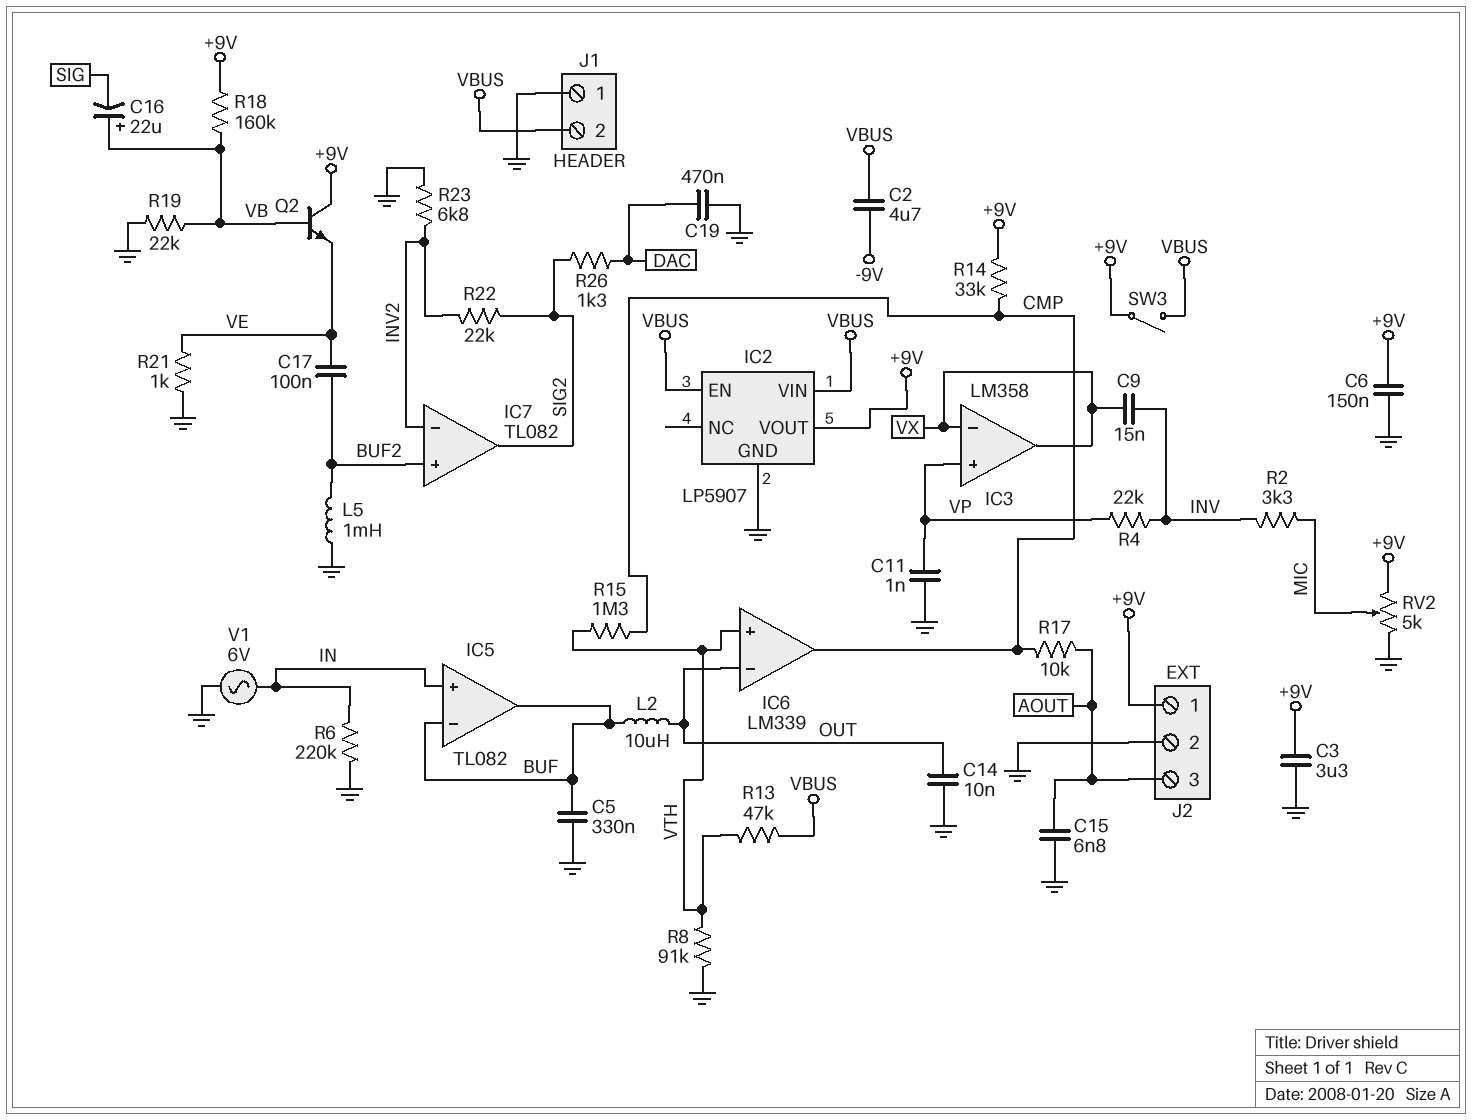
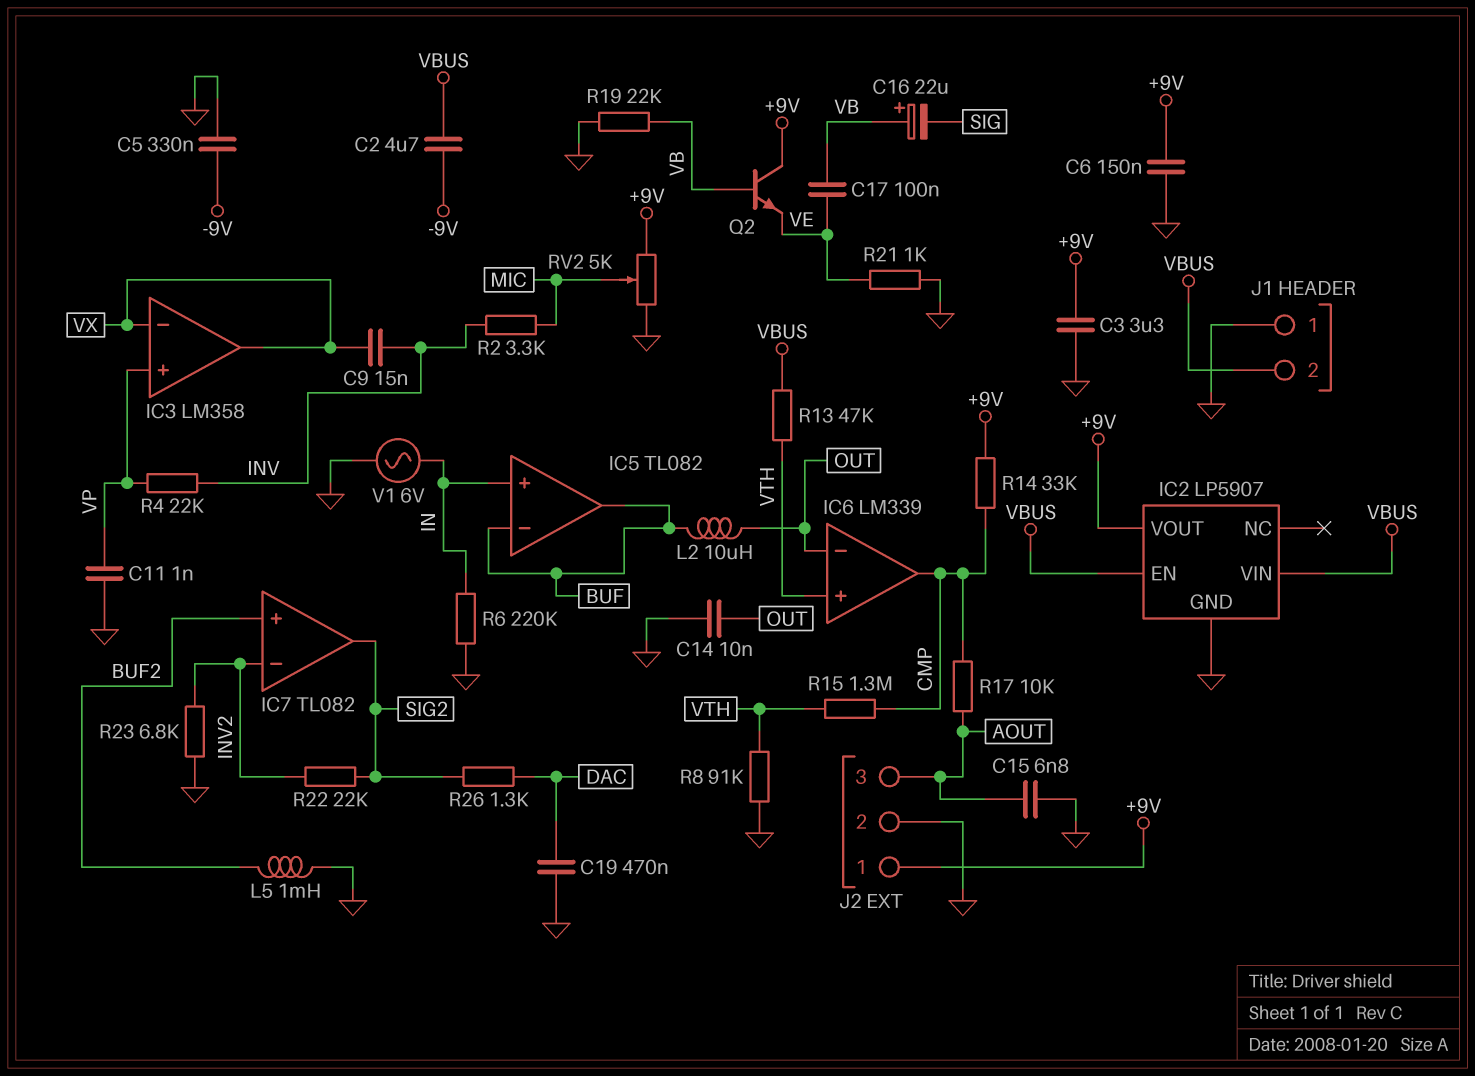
C5: 330nF (BUF, GND) -> 330nF (-9V, GND)
C17: 100nF (BUF2, VE) -> 100nF (VB, VE)
R18: 160k (+9V, VB) -> none
SW3: switch (+9V, VBUS) -> none

